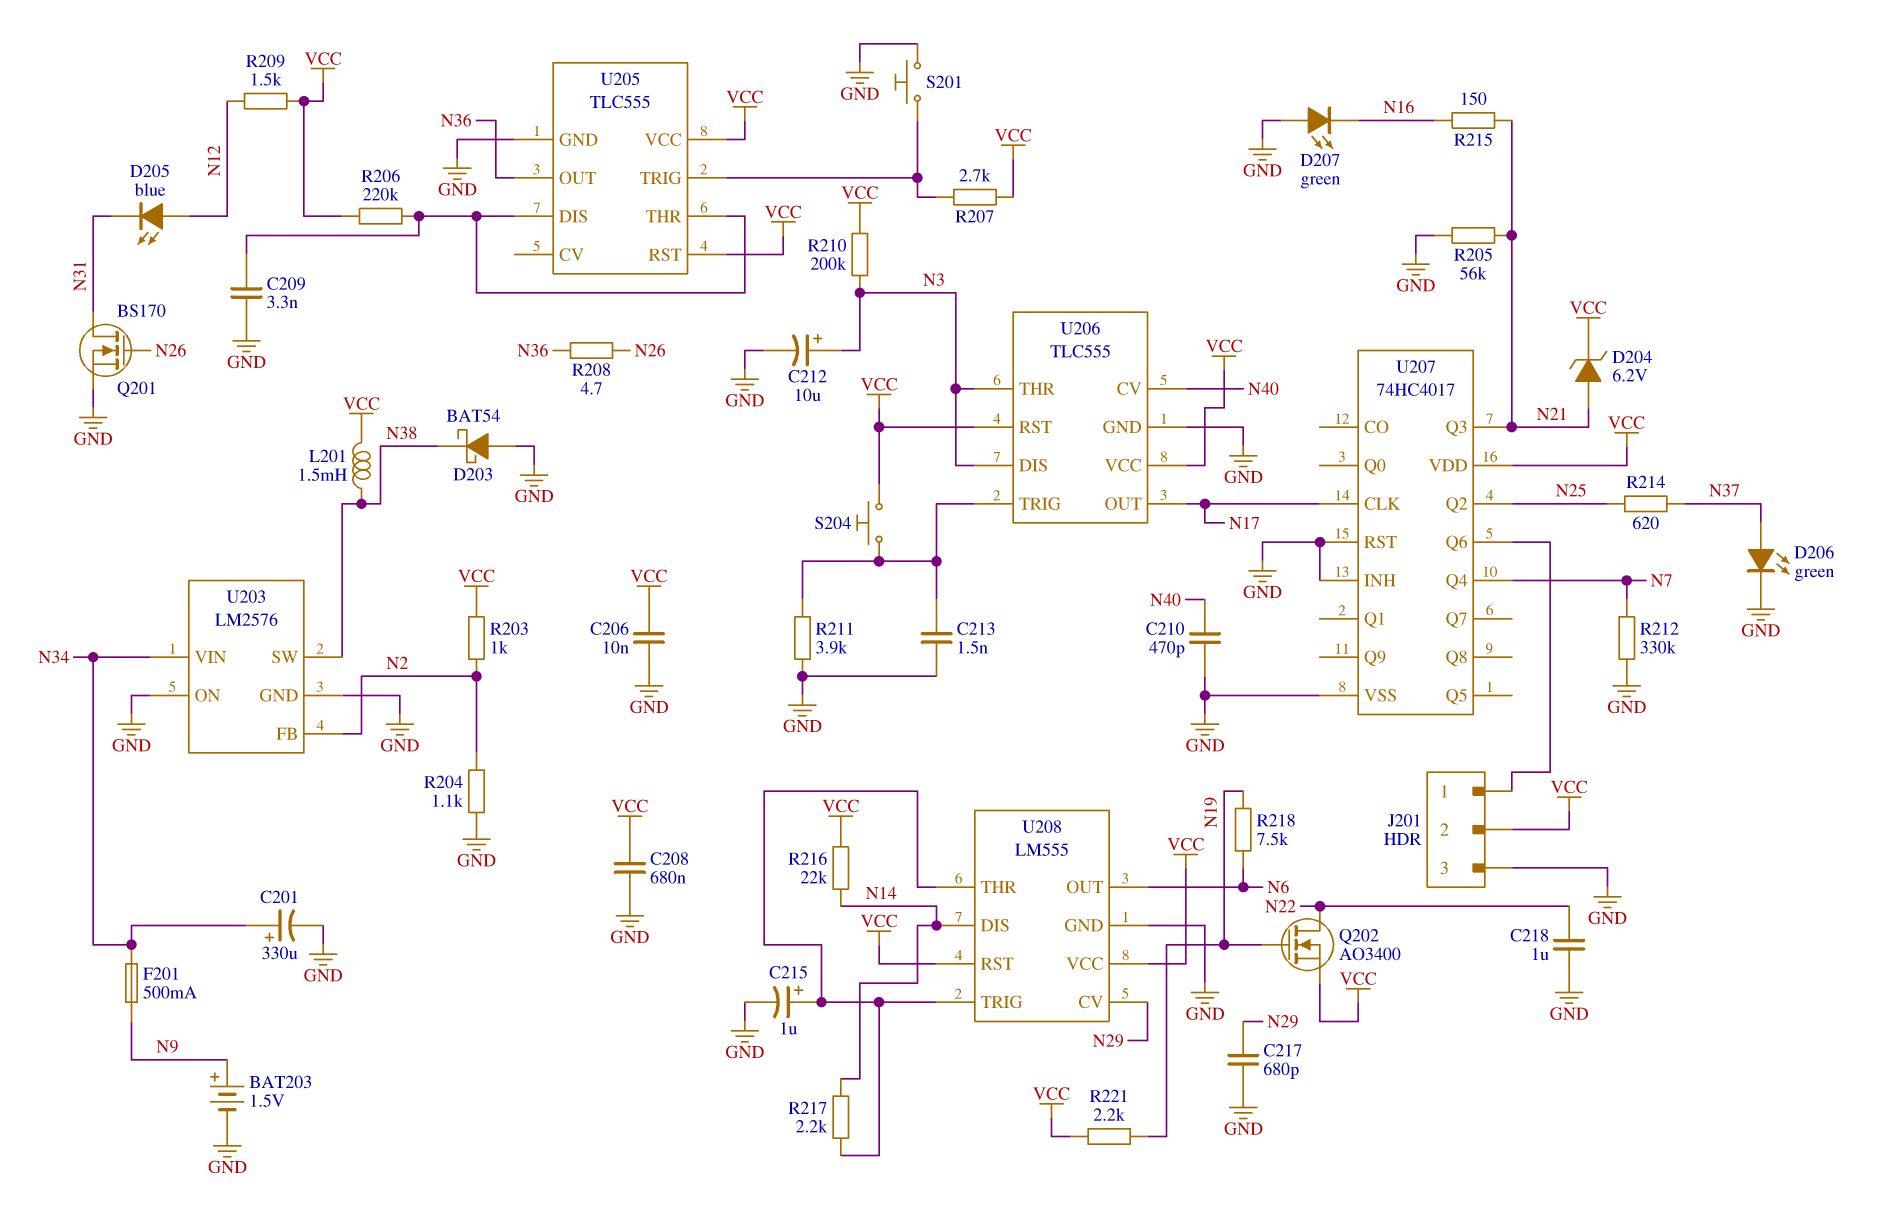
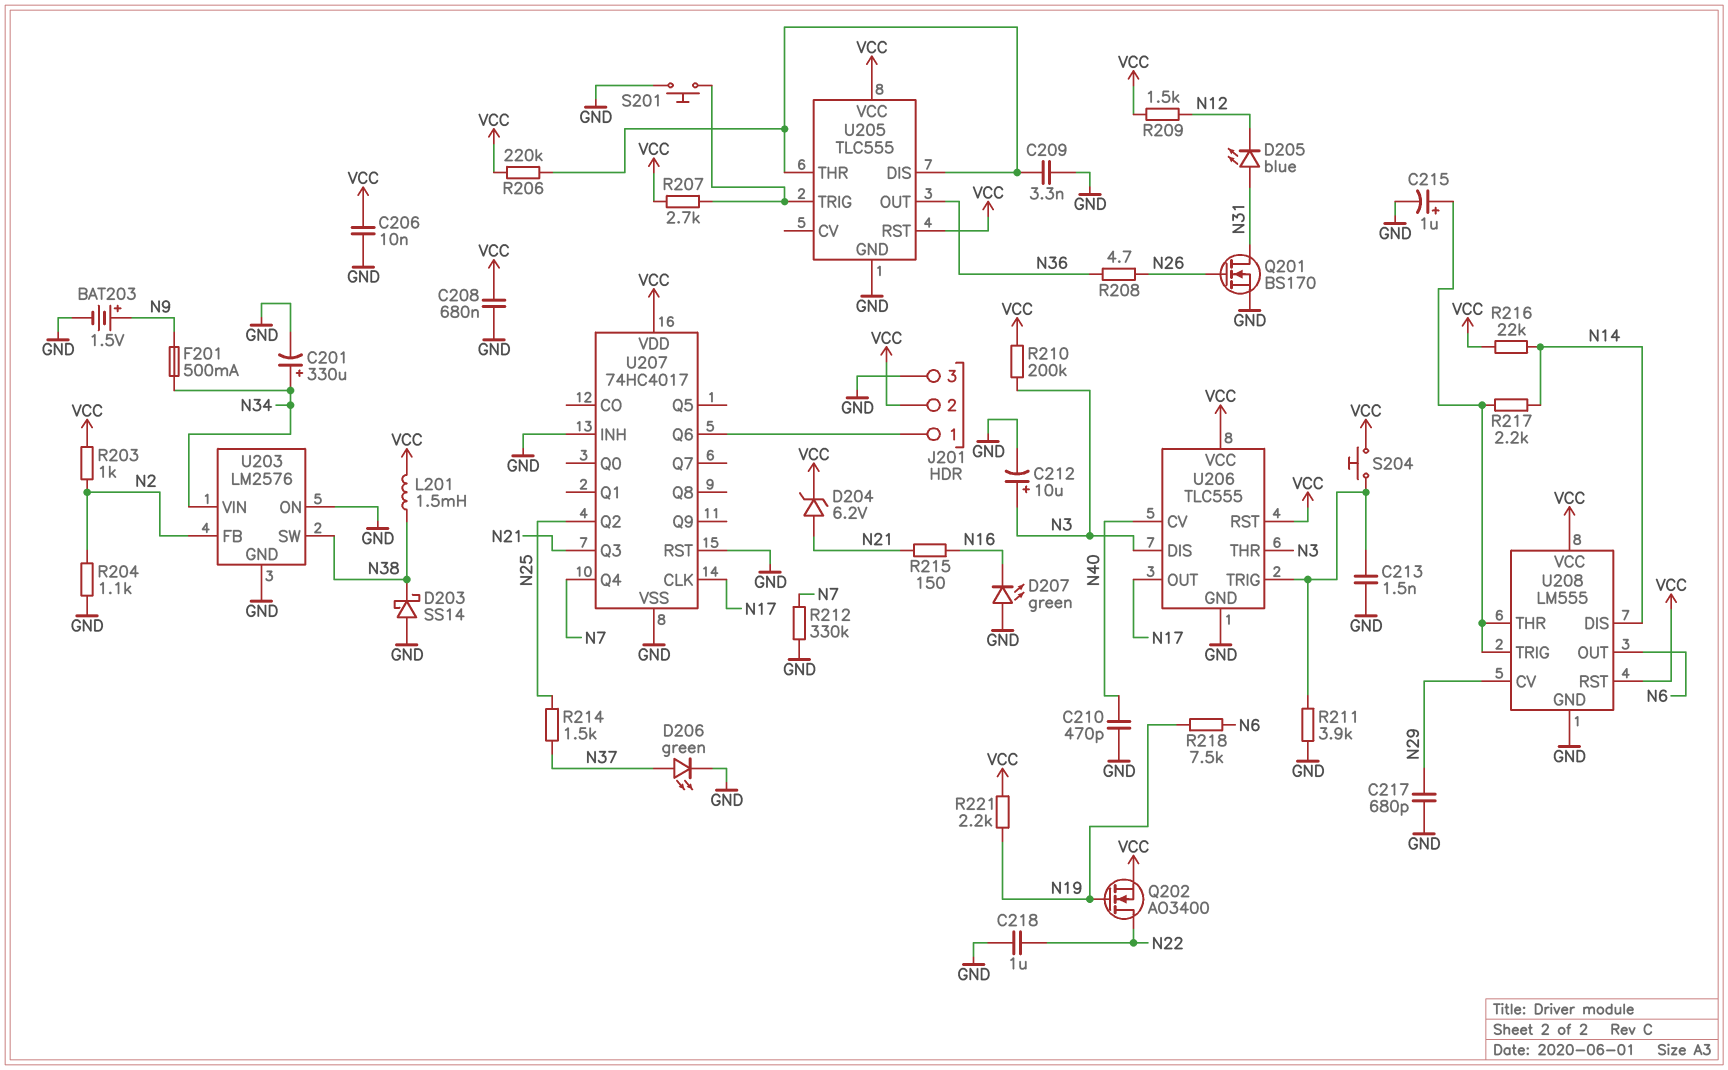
D203: schottky BAT54 (A GND, K N38) -> schottky SS14 (A GND, K N38)
D205: LED blue (A N12, K N31) -> LED blue (A N31, K N12)
R205: 56k (GND, N21) -> none
R214: 620 (N25, N37) -> 1.5k (N25, N37)

